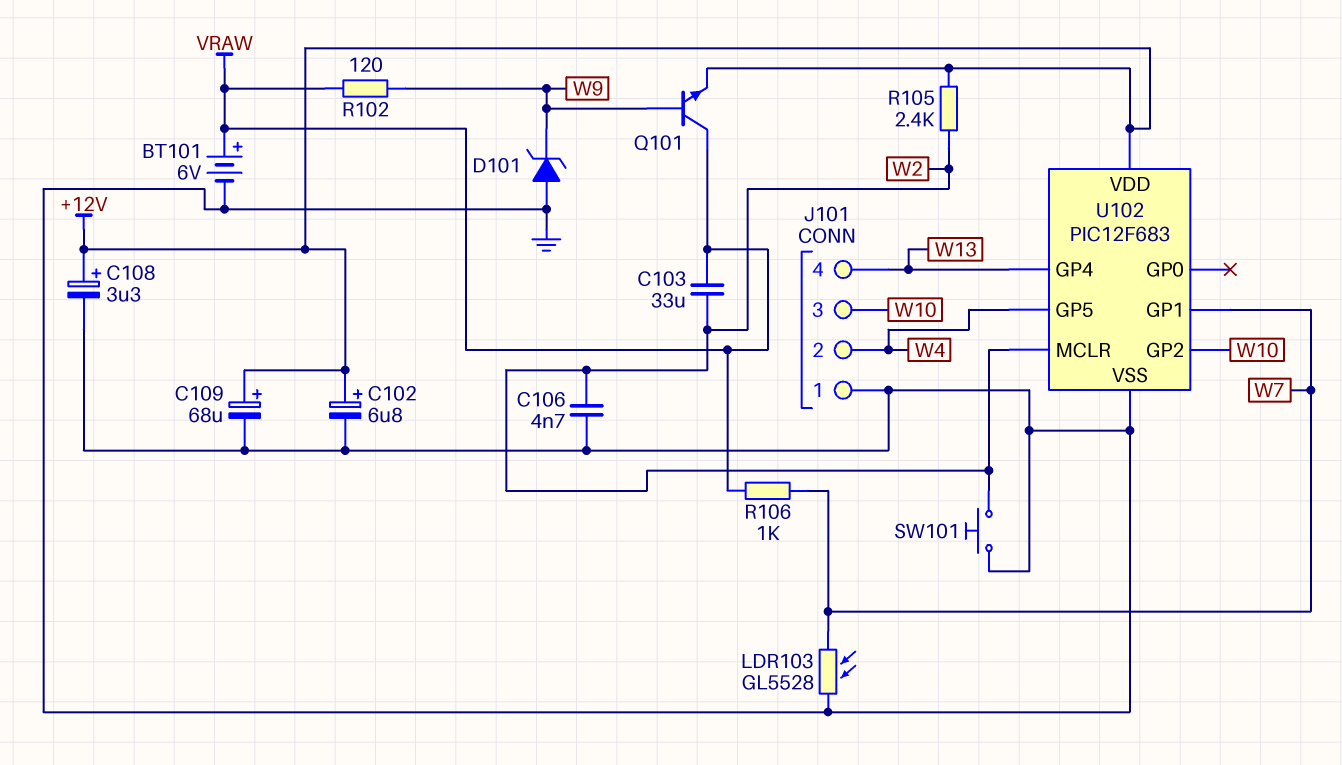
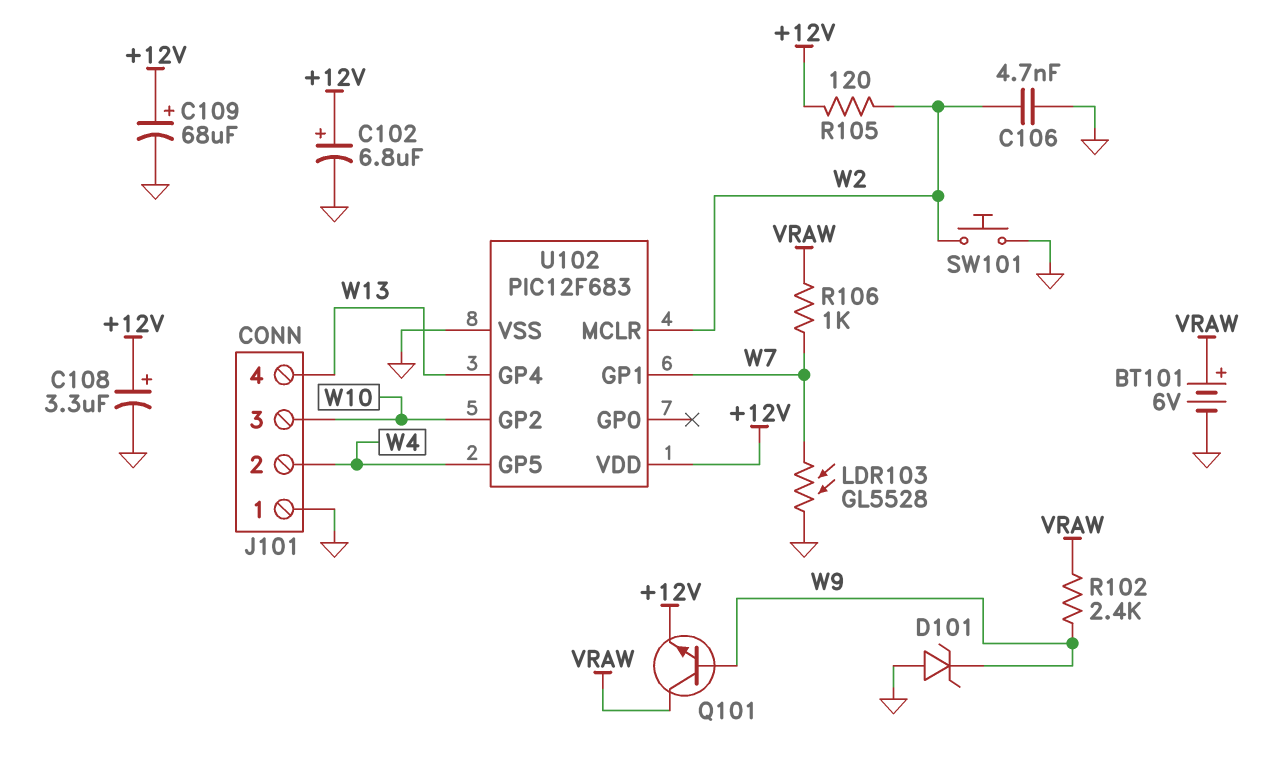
C103: 33uF (VRAW, W2) -> none
R102: 120 (VRAW, W9) -> 2.4k (VRAW, W9)
R105: 2.4k (+12V, W2) -> 120 (+12V, W2)

